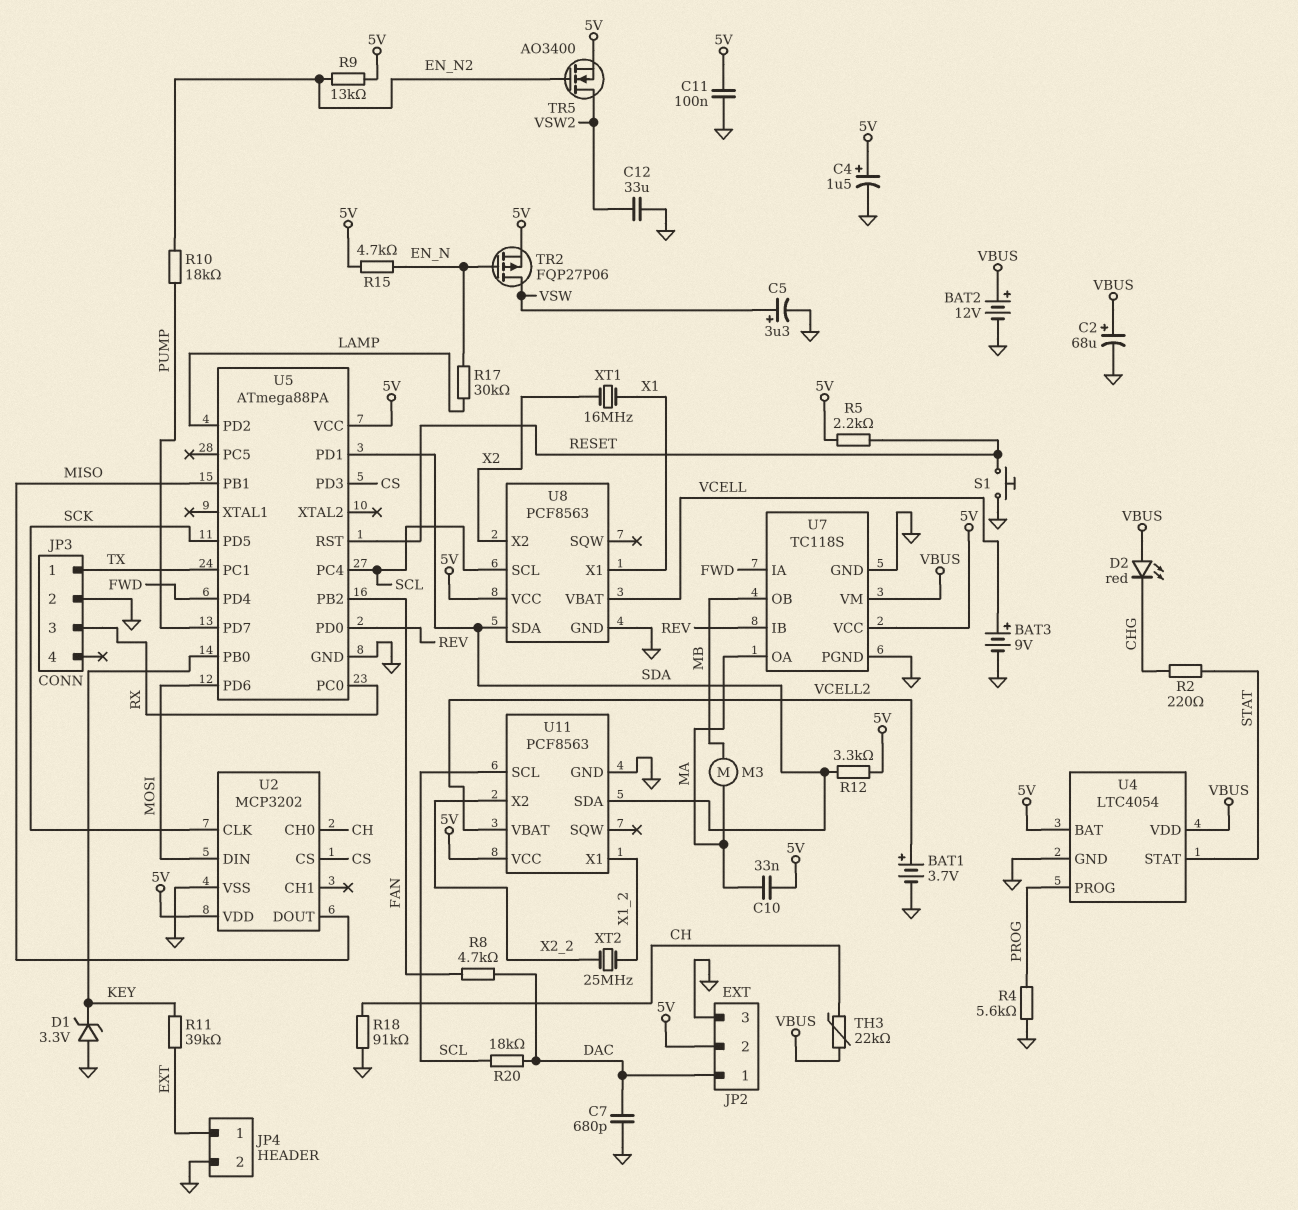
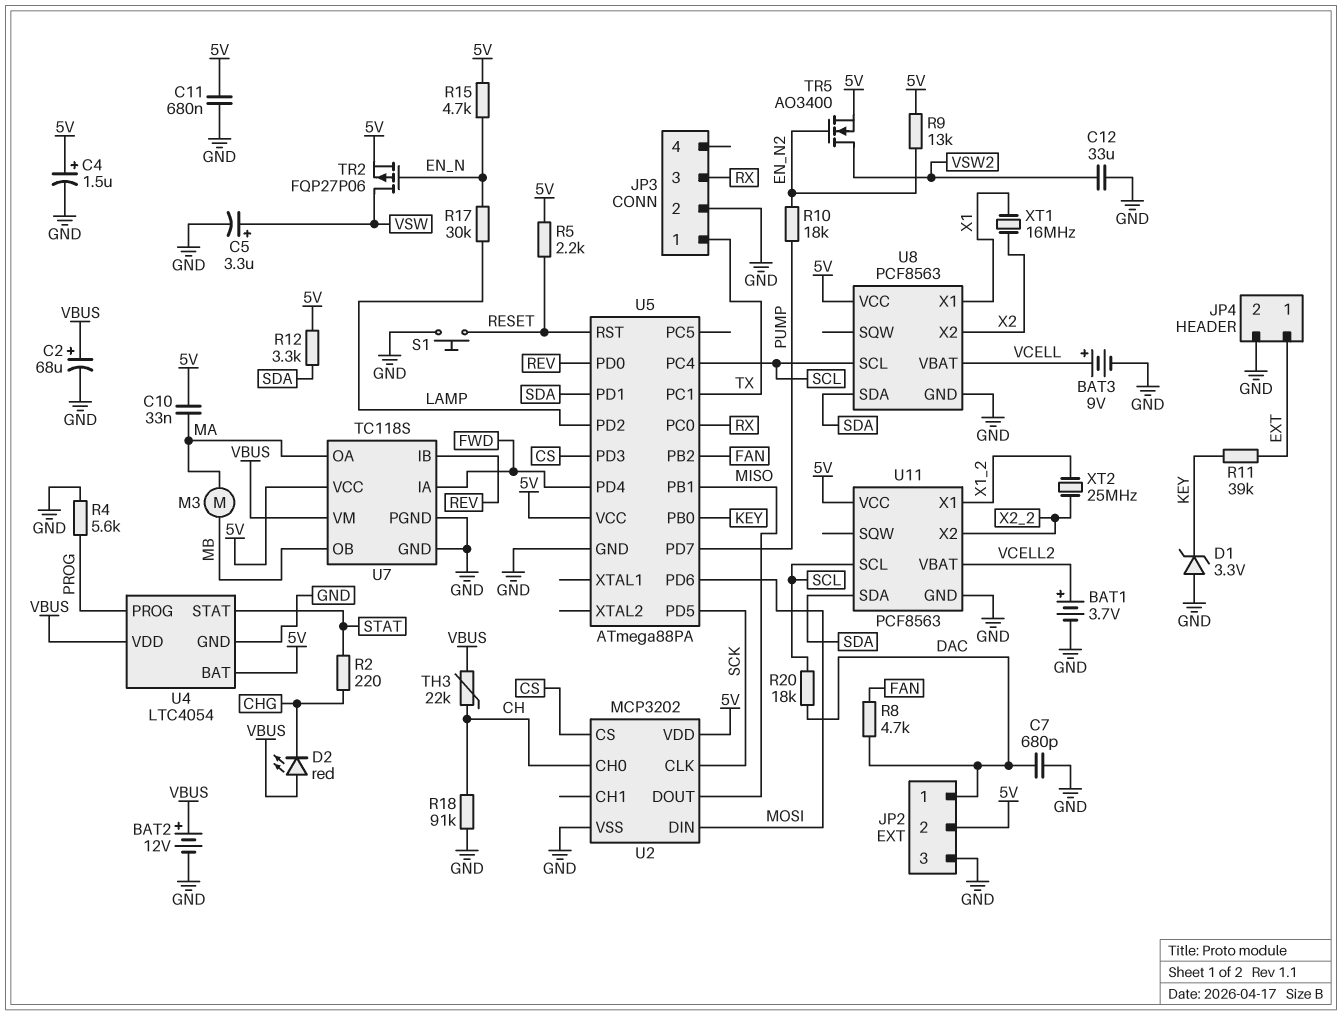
C11: 100nF (5V, GND) -> 680nF (5V, GND)

